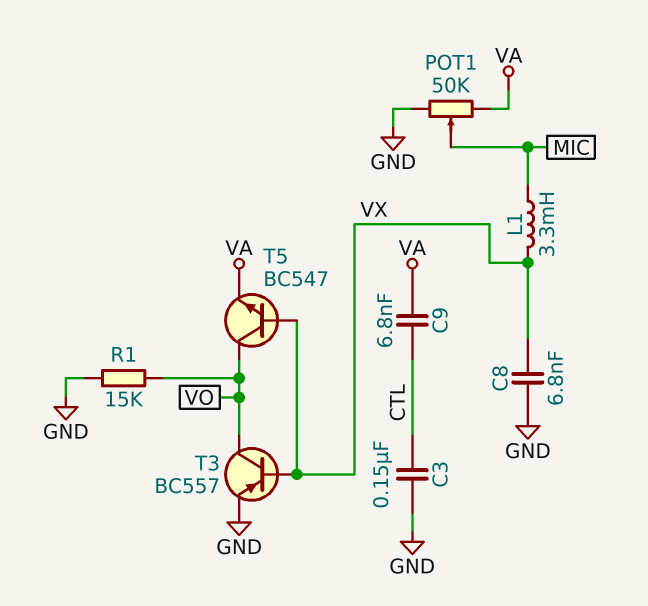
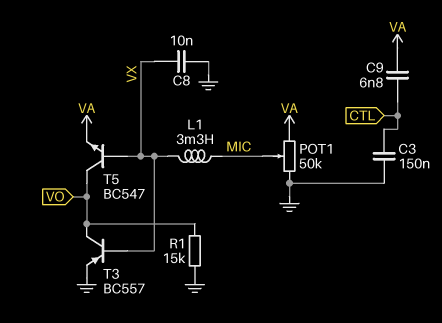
C8: 6.8nF (GND, VX) -> 10nF (GND, VX)

